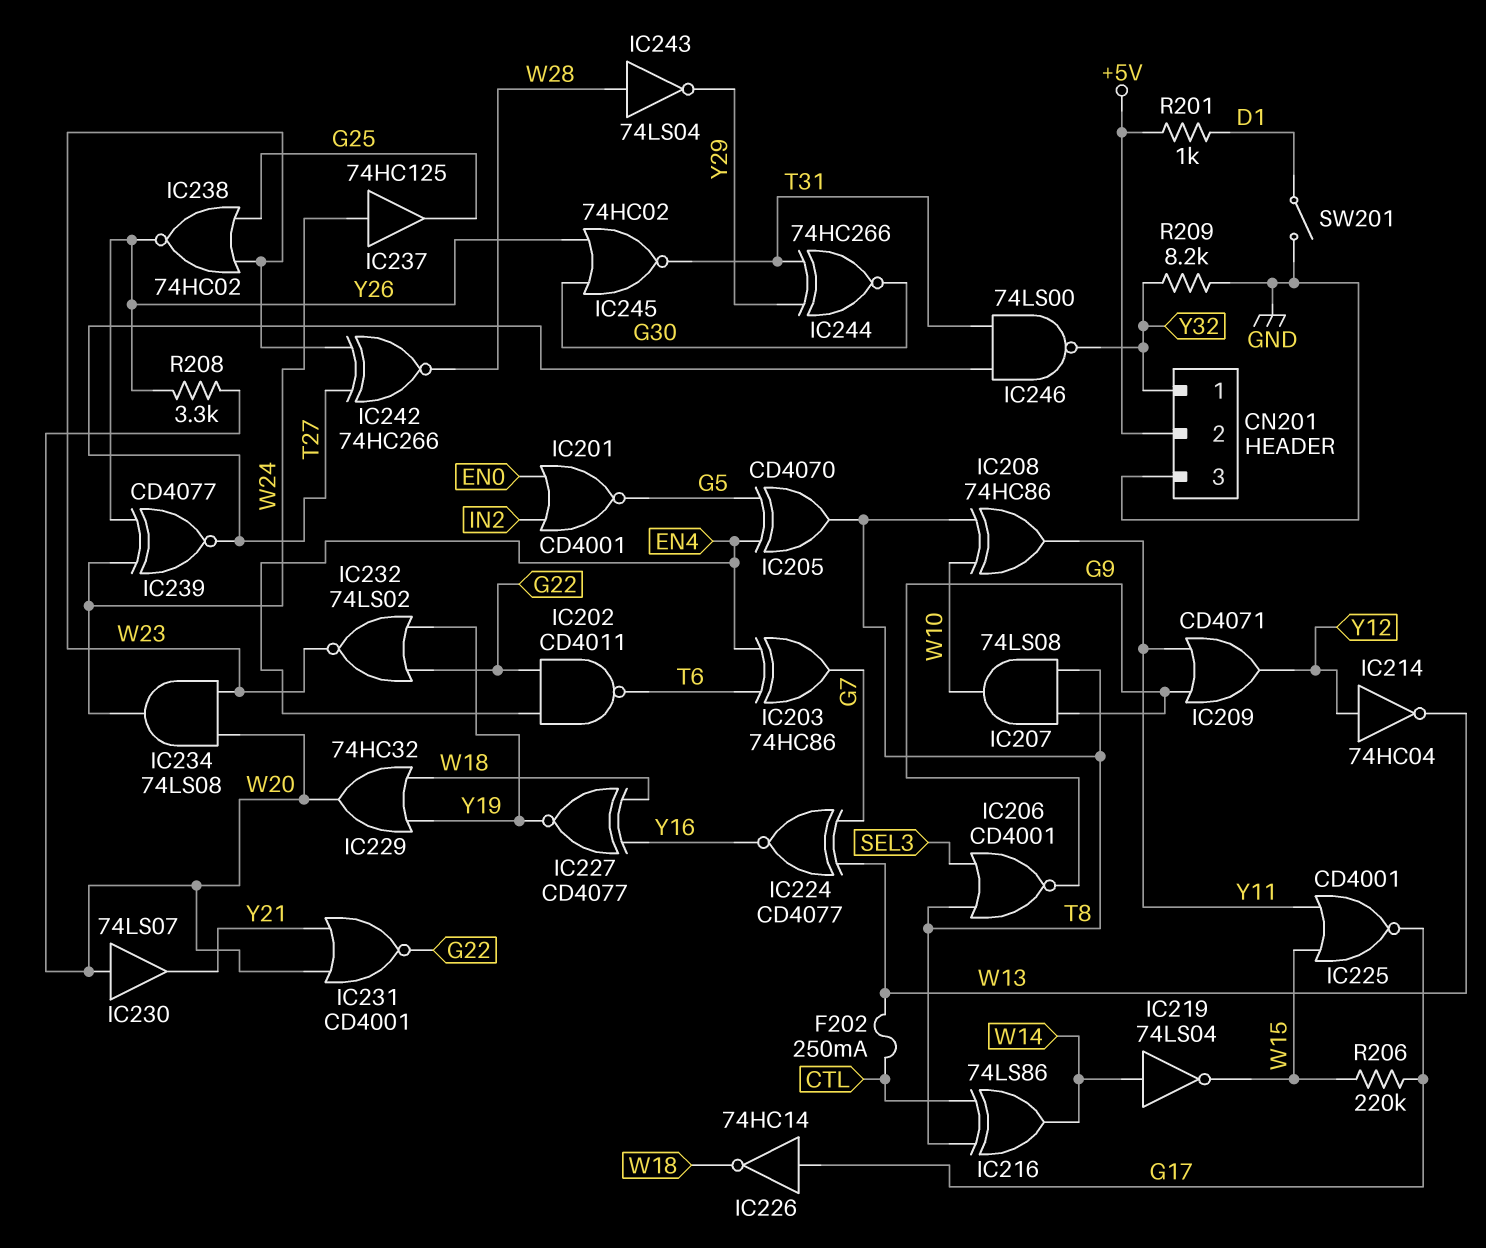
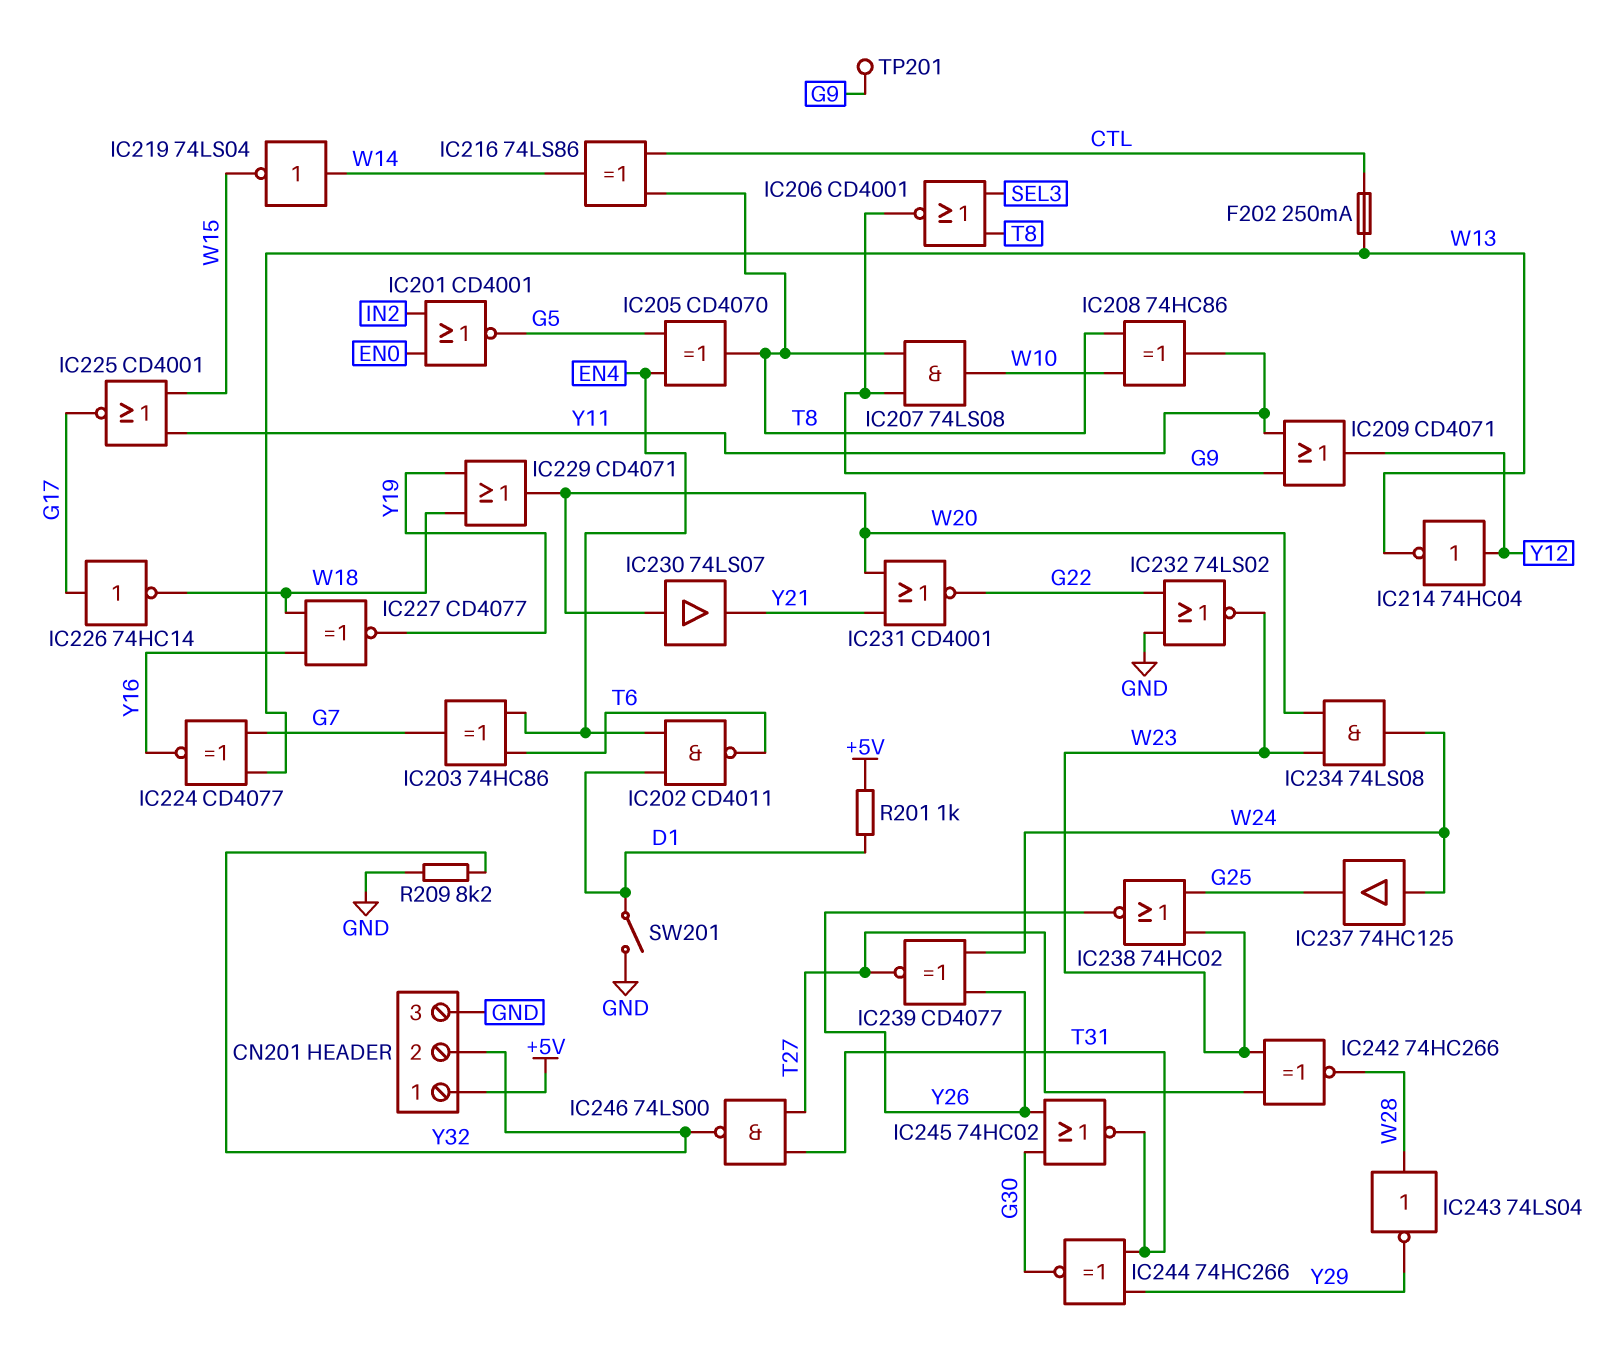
CN201 pin 1: Y32 -> +5V
CN201 pin 2: +5V -> Y32
IC202: NAND CD4011 (in EN4, in G22, out T6) -> NAND CD4011 (in D1, in EN4, out T6)
IC229: OR 74HC32 (in W18, in Y19, out W20) -> OR CD4071 (in W18, in Y19, out W20)
IC232: NOR 74LS02 (in G22, in Y19, out W23) -> NOR 74LS02 (in G22, in GND, out W23)
R206: 220k (G17, W15) -> none
R208: 3.3k (W20, Y26) -> none
TP201: none -> test point (G9)

